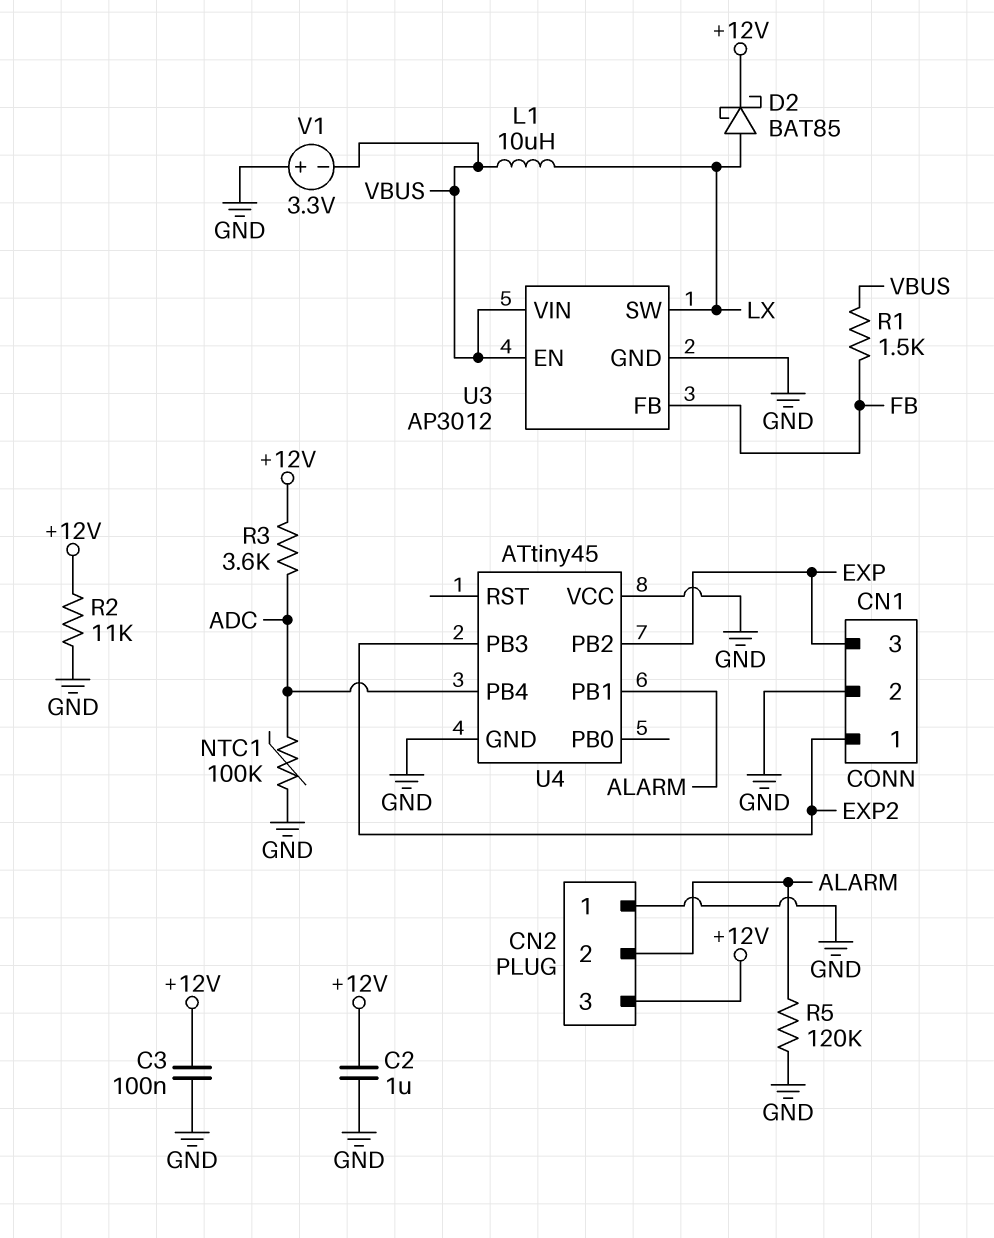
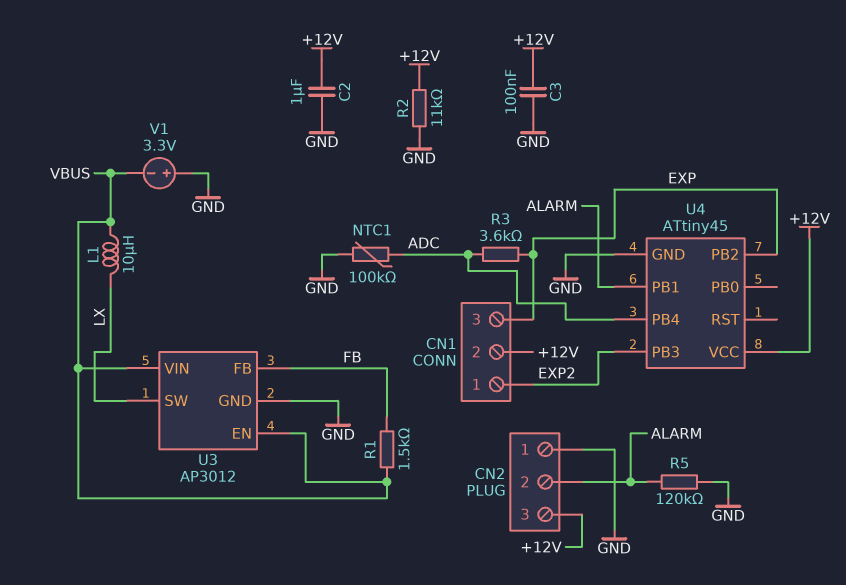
CN1 pin 2: GND -> +12V
D2: schottky BAT85 (A LX, K +12V) -> none
R3: 3.6k (+12V, ADC) -> 3.6k (ADC, EXP)
U4 pin VCC: GND -> +12V

